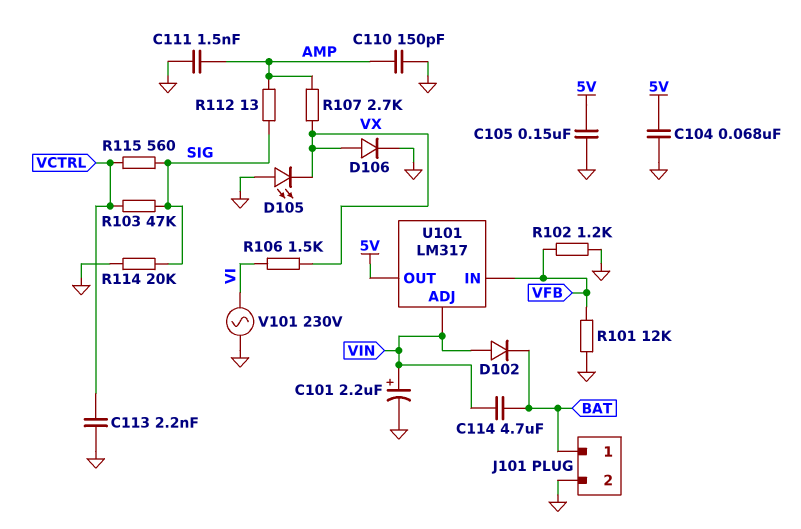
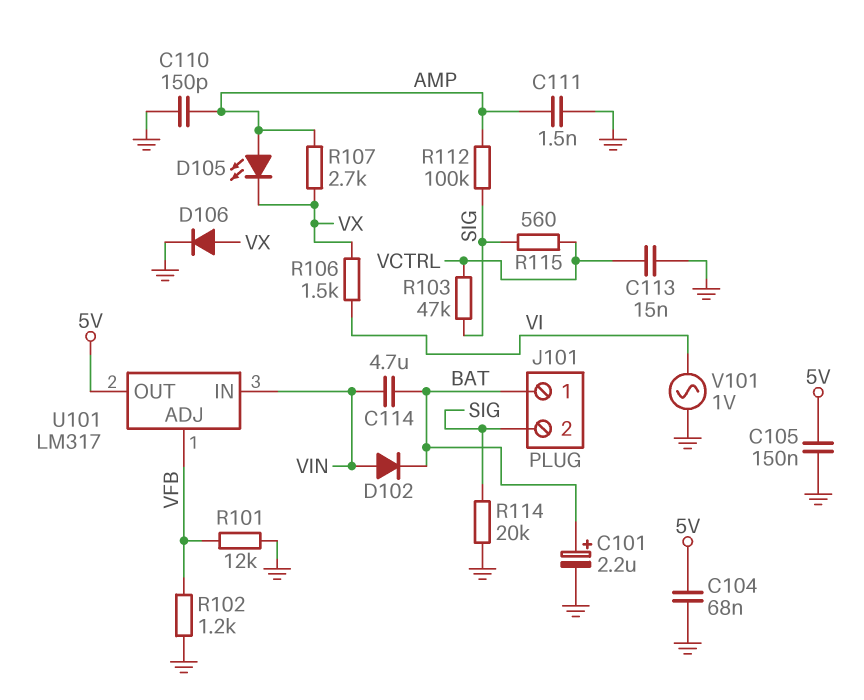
C101: 2.2uF (plus VIN, minus GND) -> 2.2uF (plus BAT, minus GND)
C113: 2.2nF (GND, VCTRL) -> 15nF (GND, VCTRL)
D105: LED (A GND, K VX) -> LED (A AMP, K VX)
J101 pin 2: GND -> SIG
R112: 13 (AMP, SIG) -> 100k (AMP, SIG)
U101 pin ADJ: VIN -> VFB
U101 pin IN: VFB -> VIN
V101: AC 230V (GND, VI) -> AC 1V (GND, VI)

